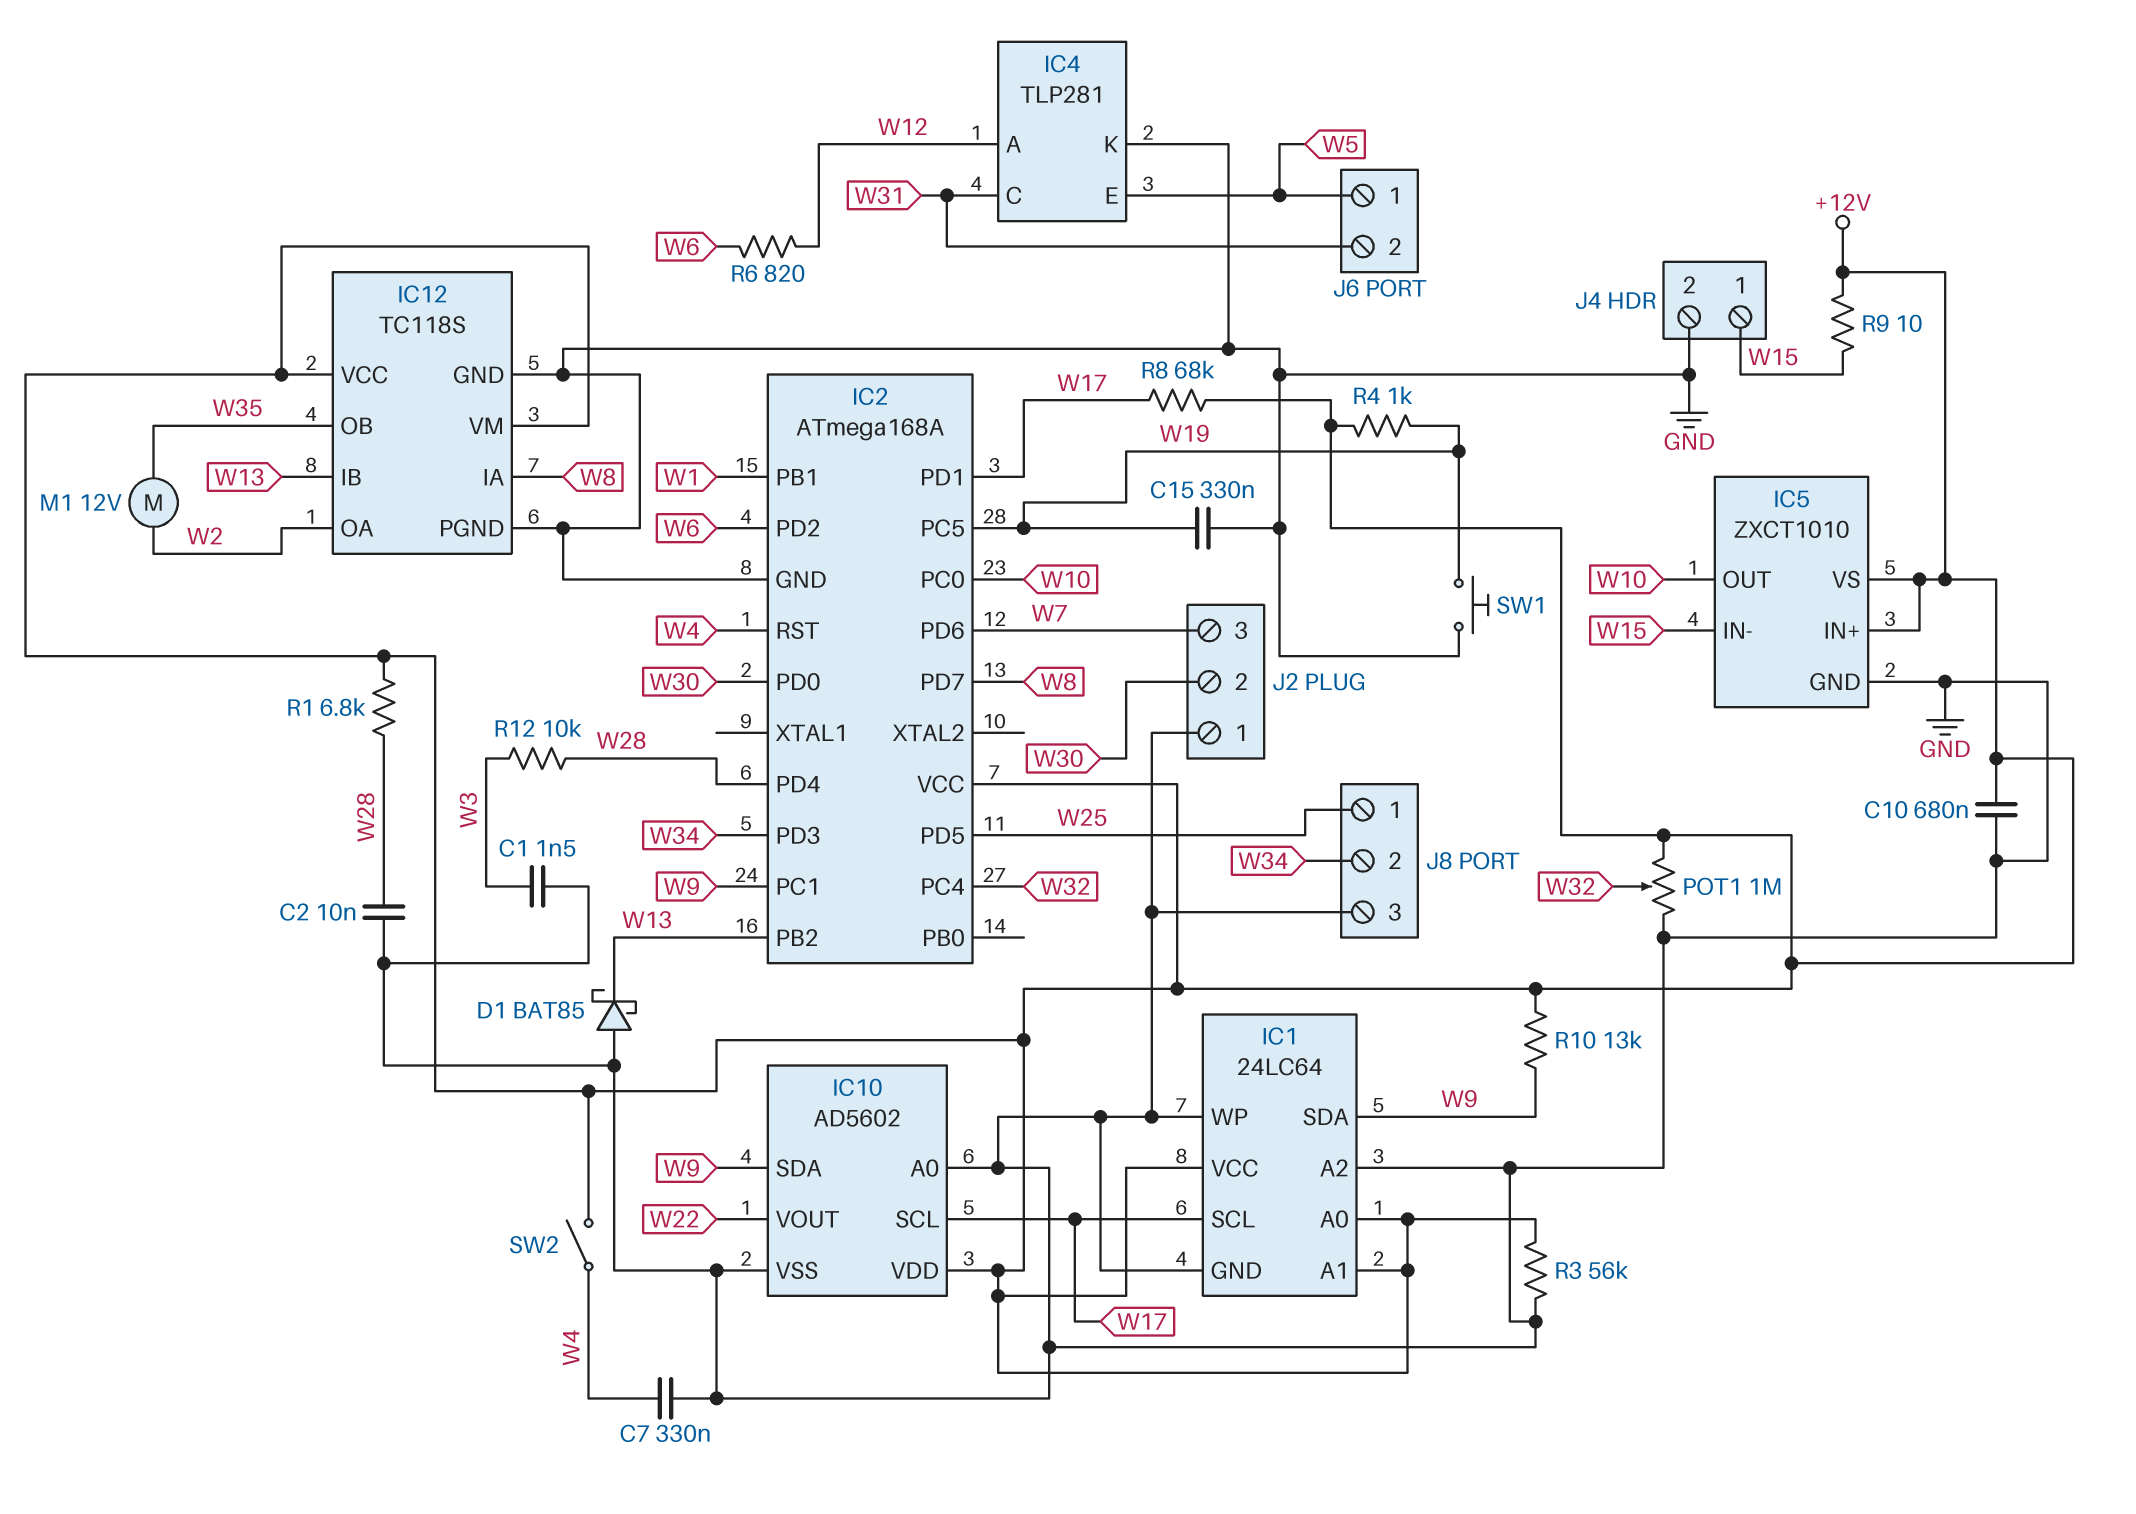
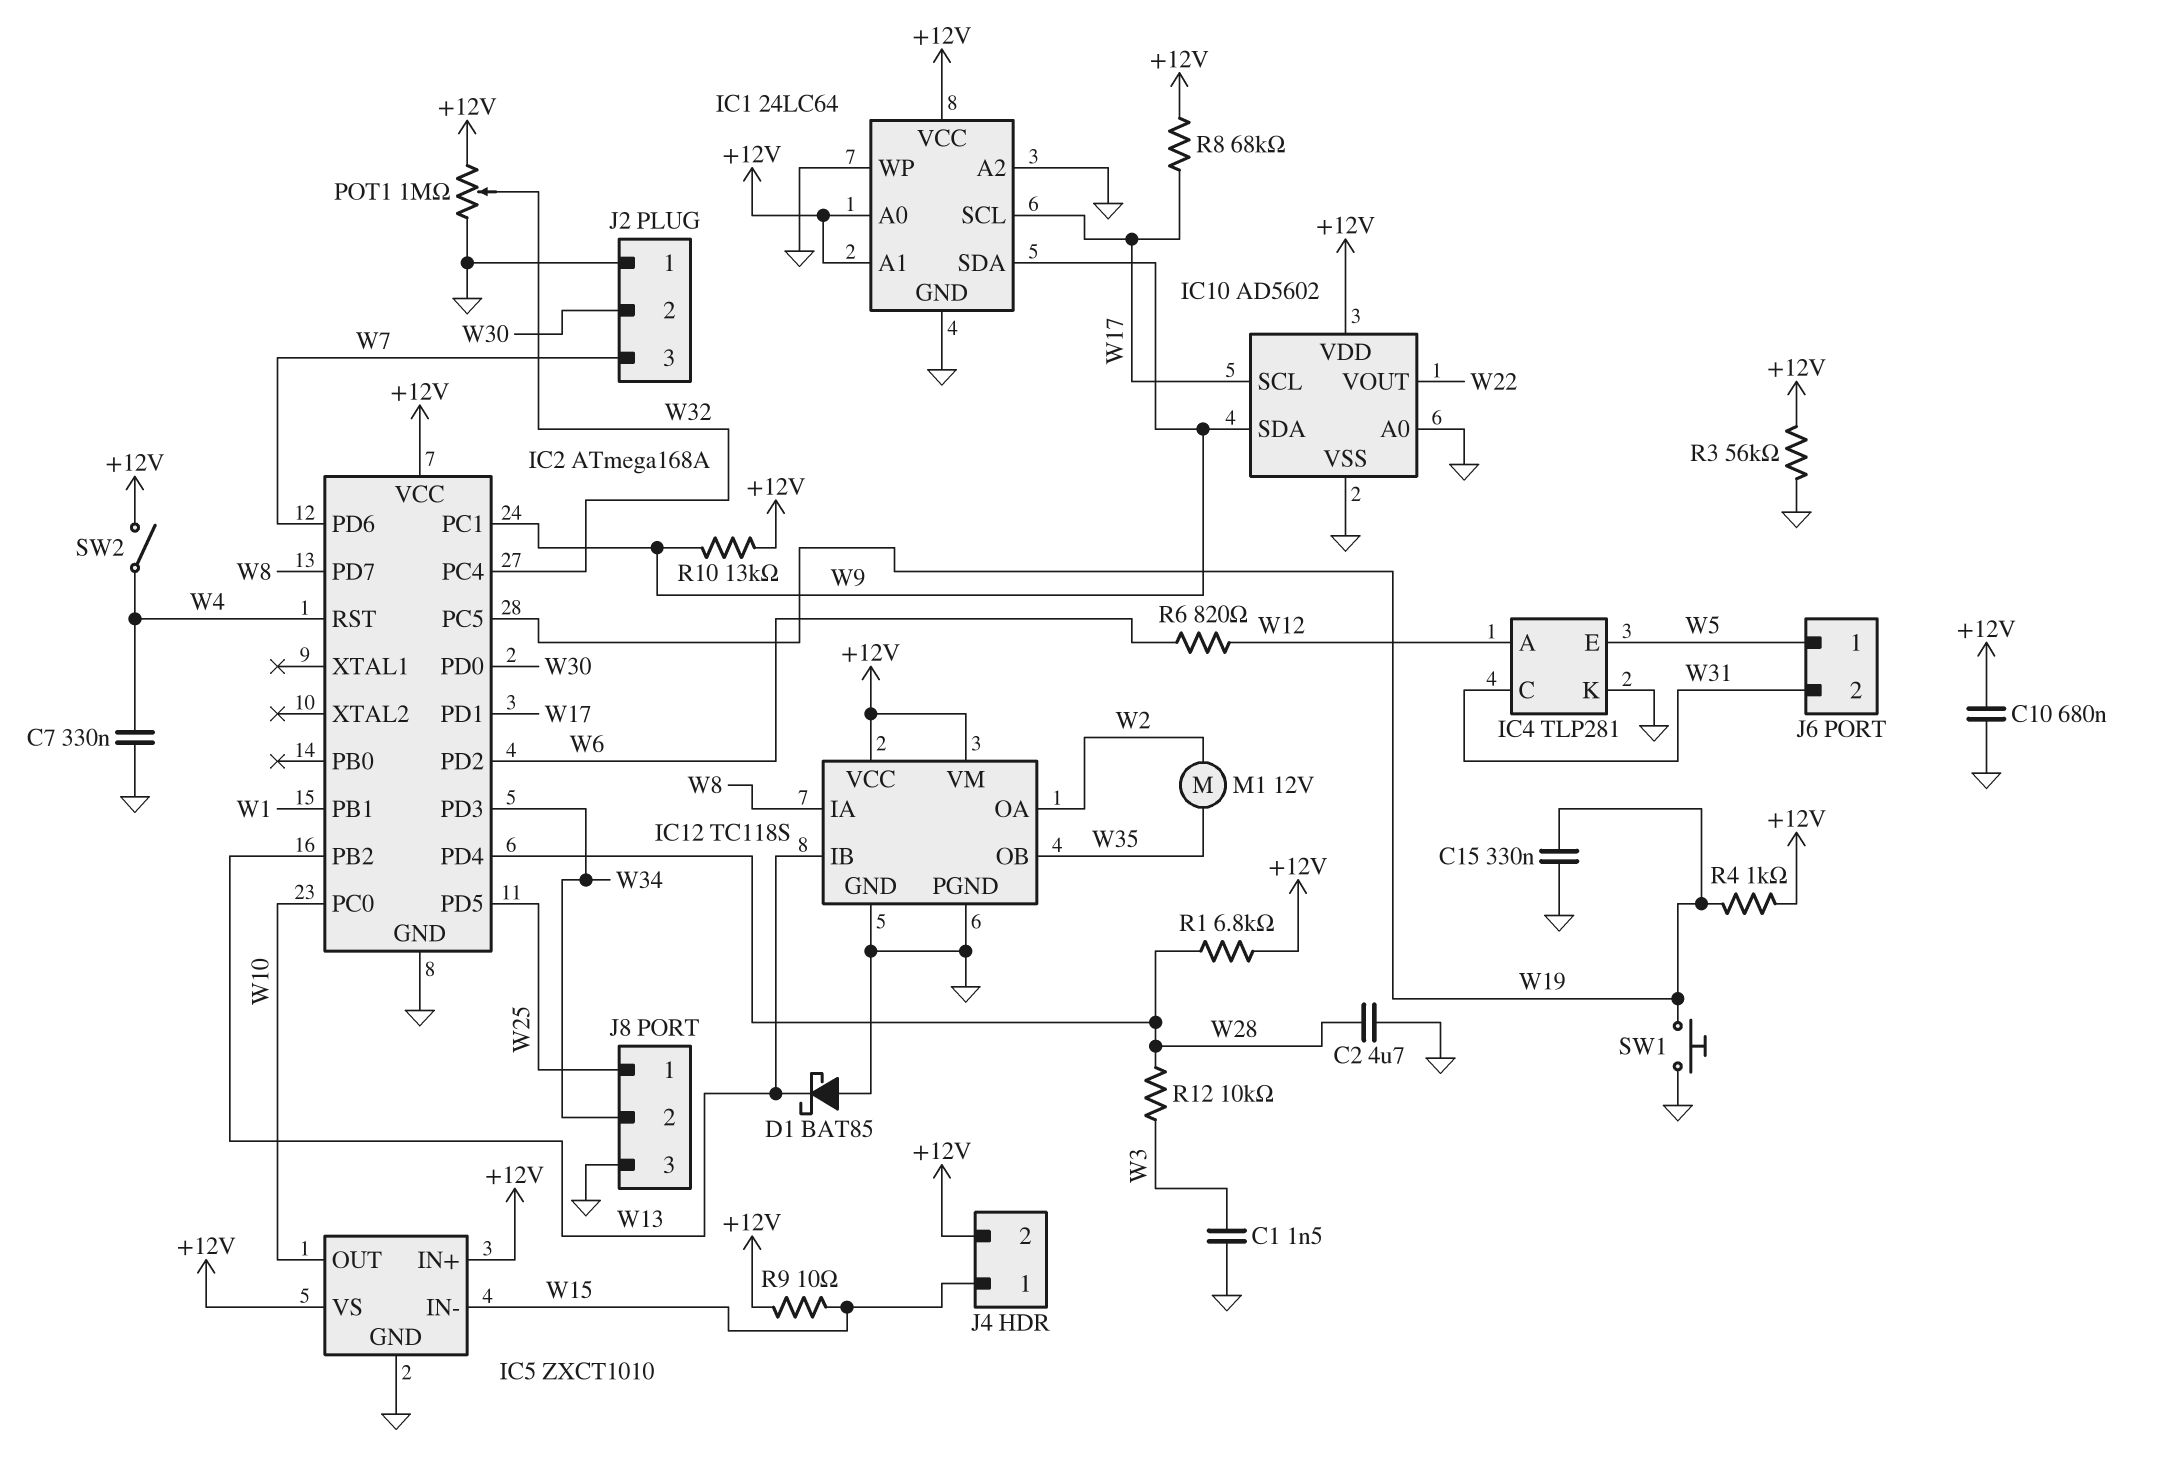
C2: 10nF (GND, W28) -> 4.7uF (GND, W28)
J4 pin 2: GND -> +12V

